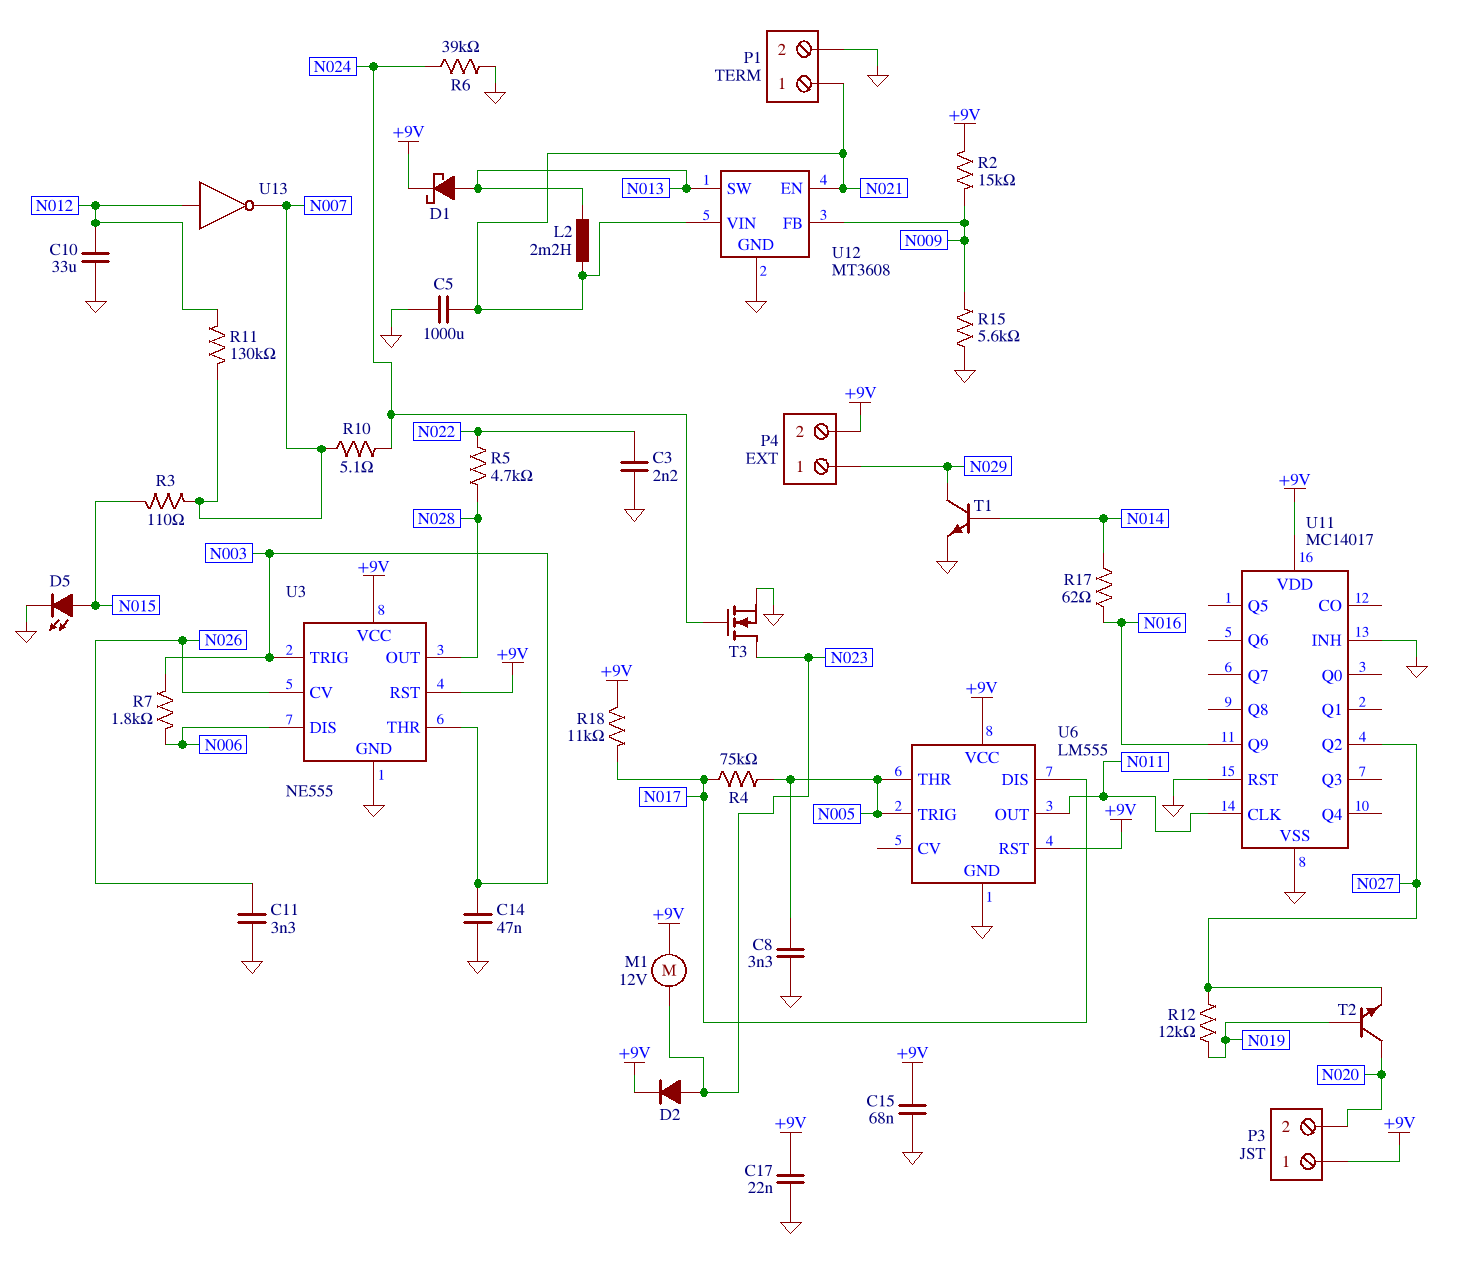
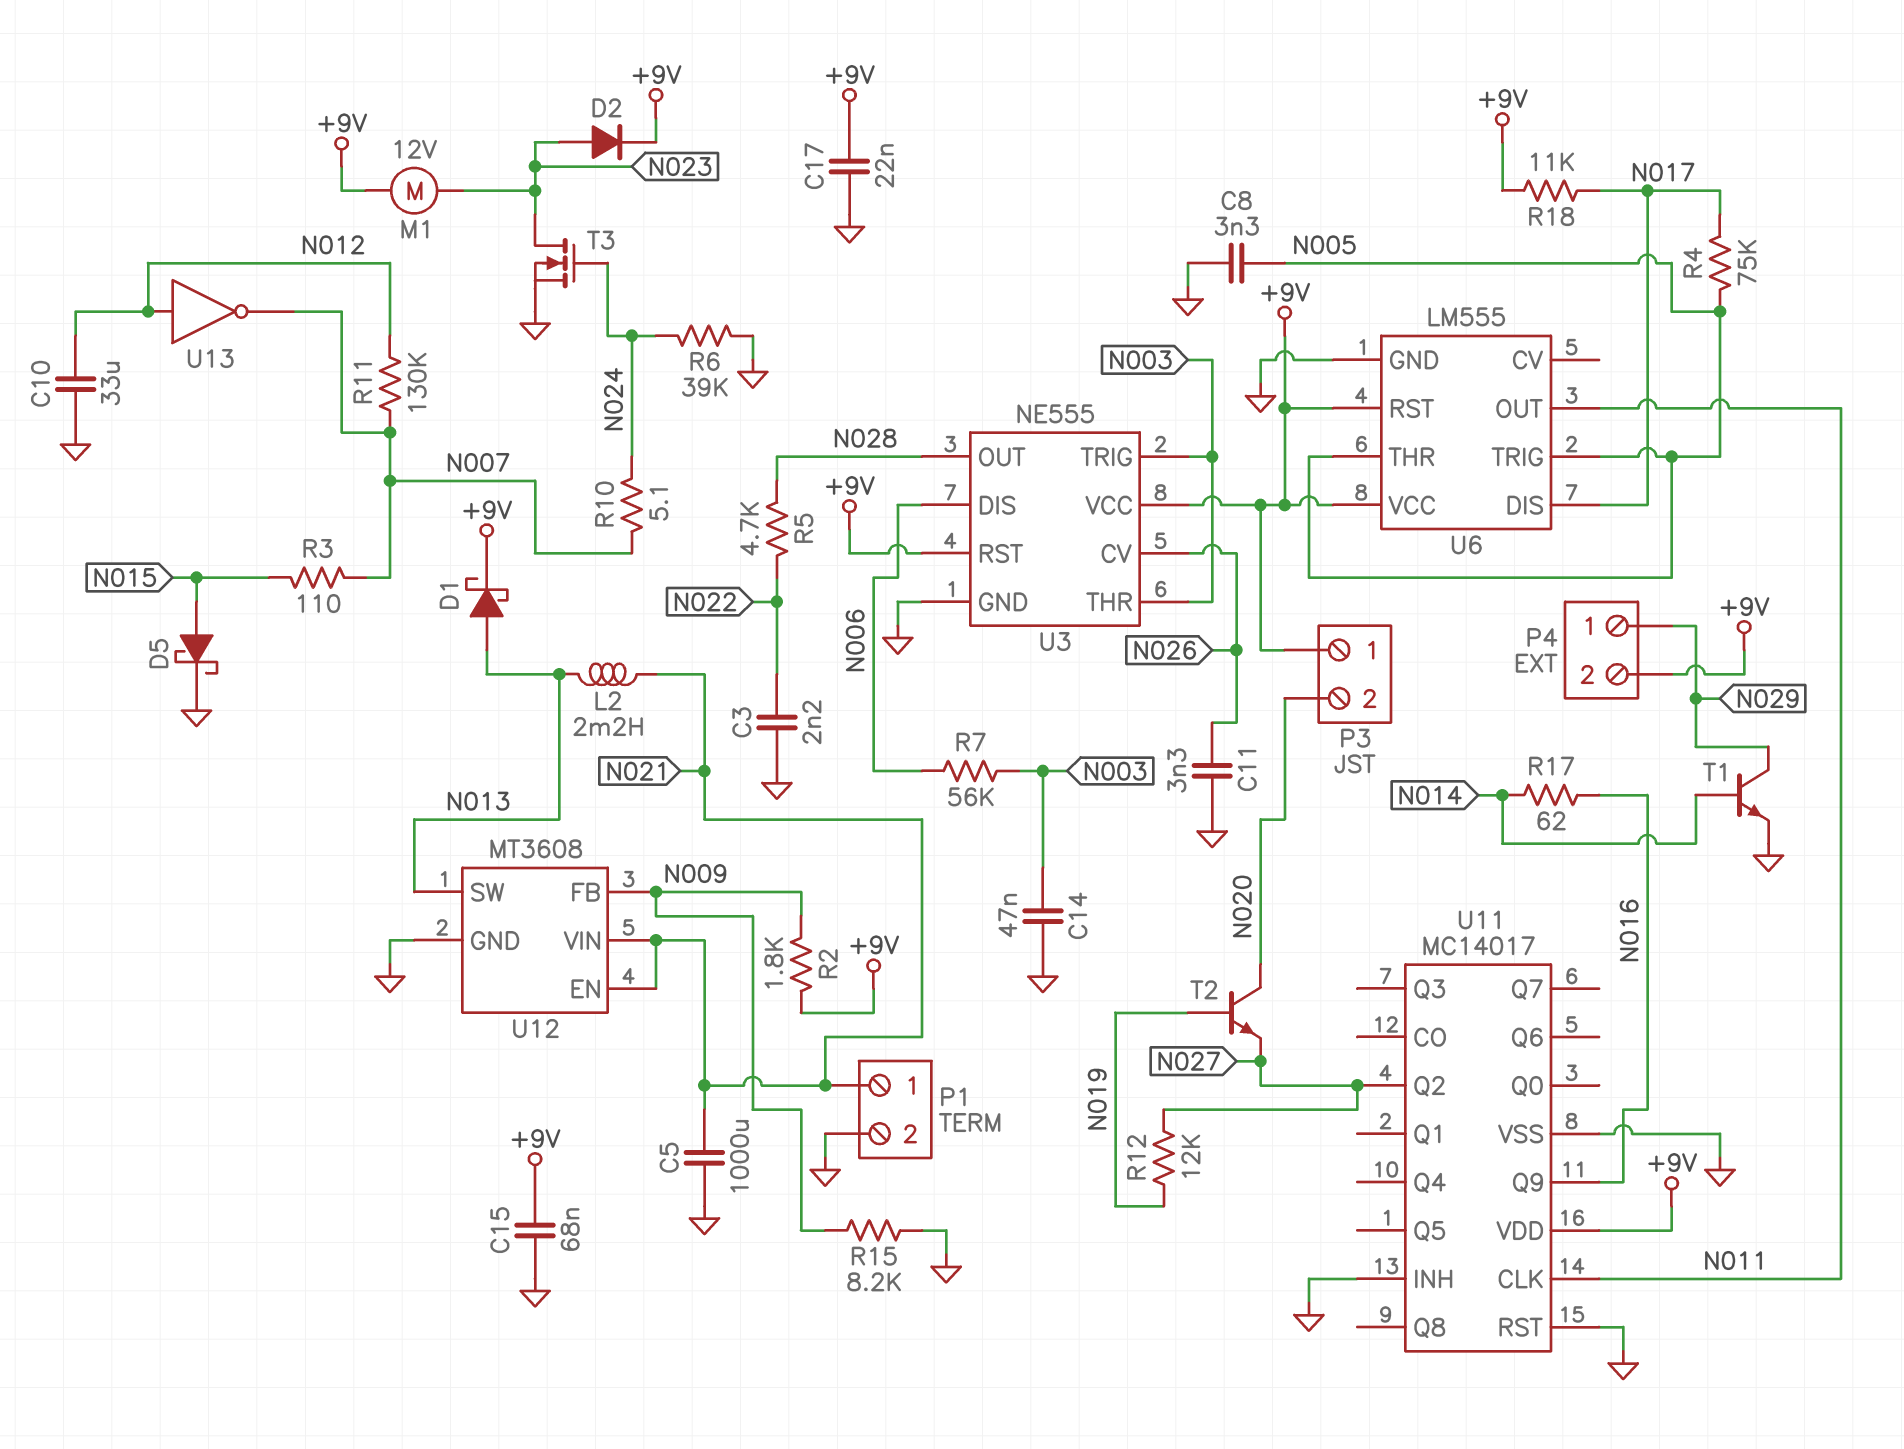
D5: LED (A N015, K GND) -> schottky (A N015, K GND)
R2: 15k (+9V, N009) -> 1.8k (+9V, N009)
R7: 1.8k (N003, N006) -> 56k (N003, N006)
R15: 5.6k (GND, N009) -> 8.2k (GND, N009)

